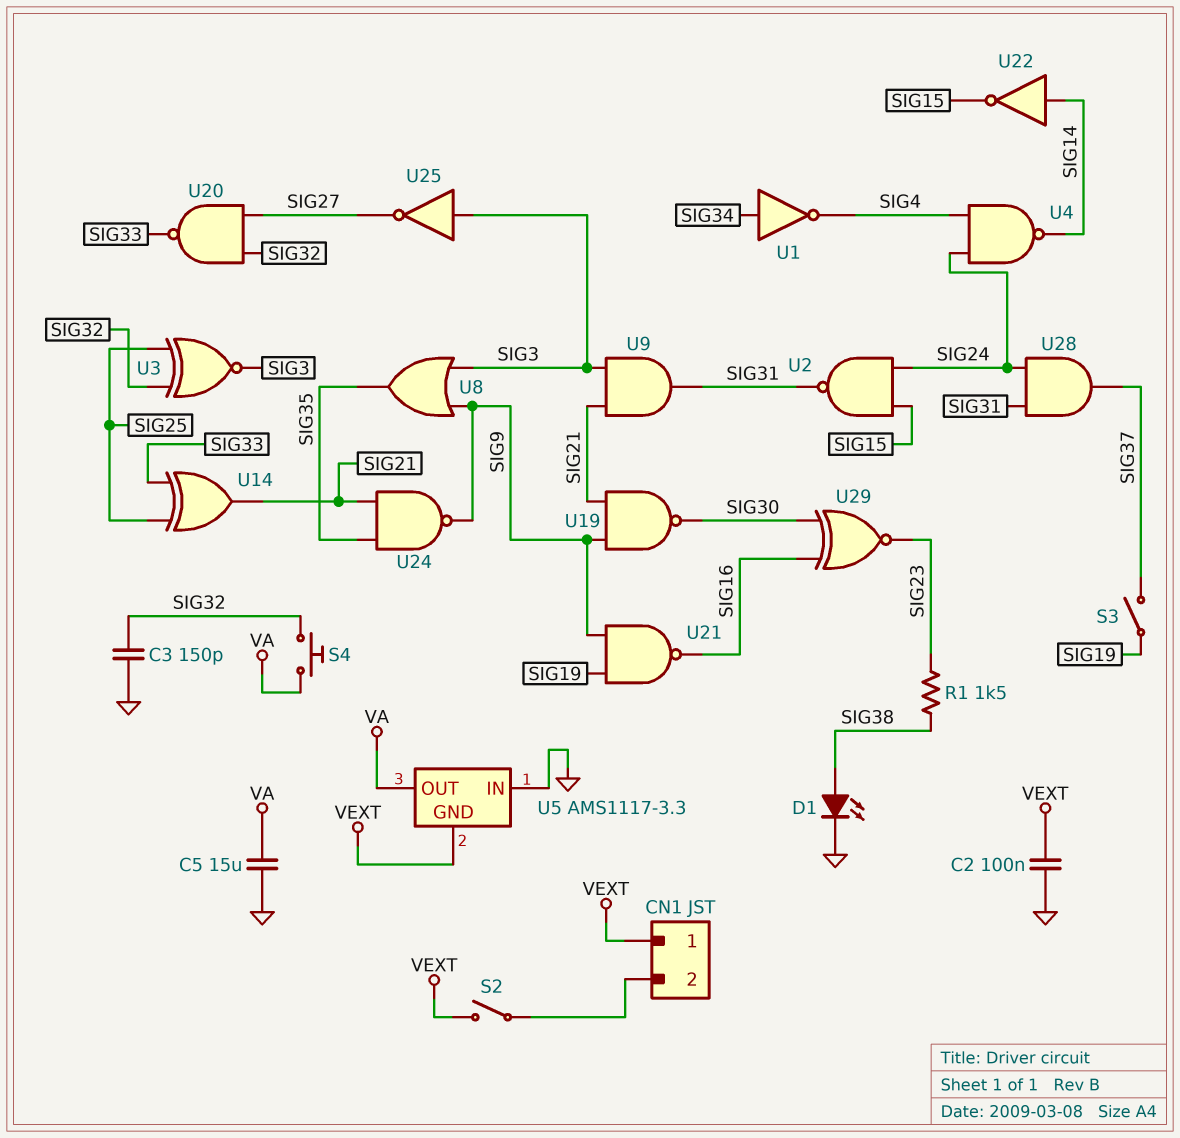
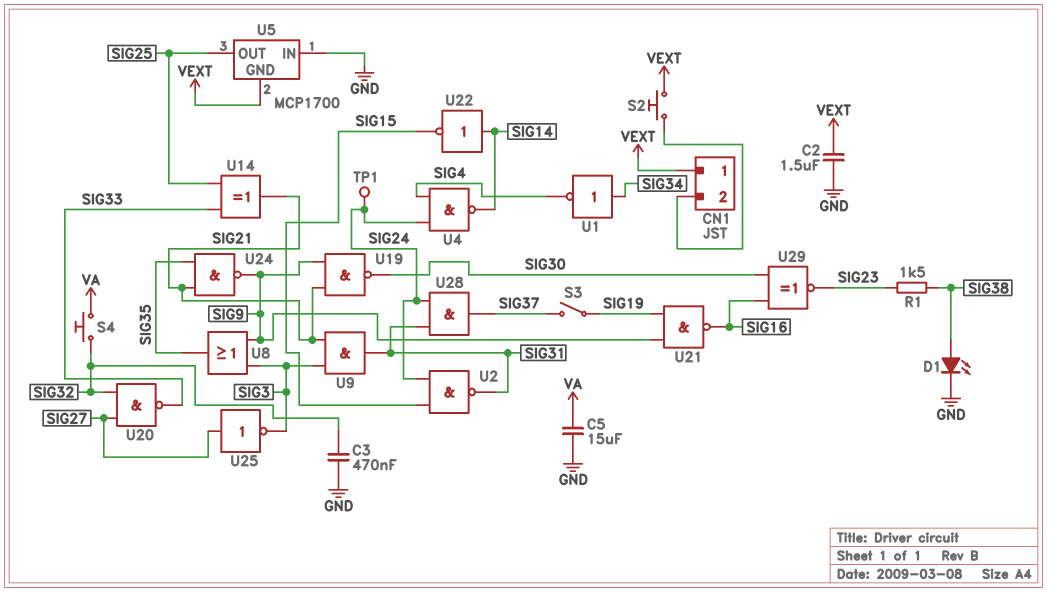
C2: 100nF (GND, VEXT) -> 1.5uF (GND, VEXT)
C3: 150pF (GND, SIG32) -> 470nF (GND, SIG32)
S2: switch (CN1/2, VEXT) -> button (CN1/2, VEXT)
TP1: none -> test point (SIG24)
U3: XNOR (in SIG25, in SIG32, out SIG3) -> none
U5: AMS1117-3.3 -> MCP1700
U5 pin OUT: VA -> SIG25
U25: NOT (in SIG3, out SIG27) -> NOT (in SIG27, out SIG3)

